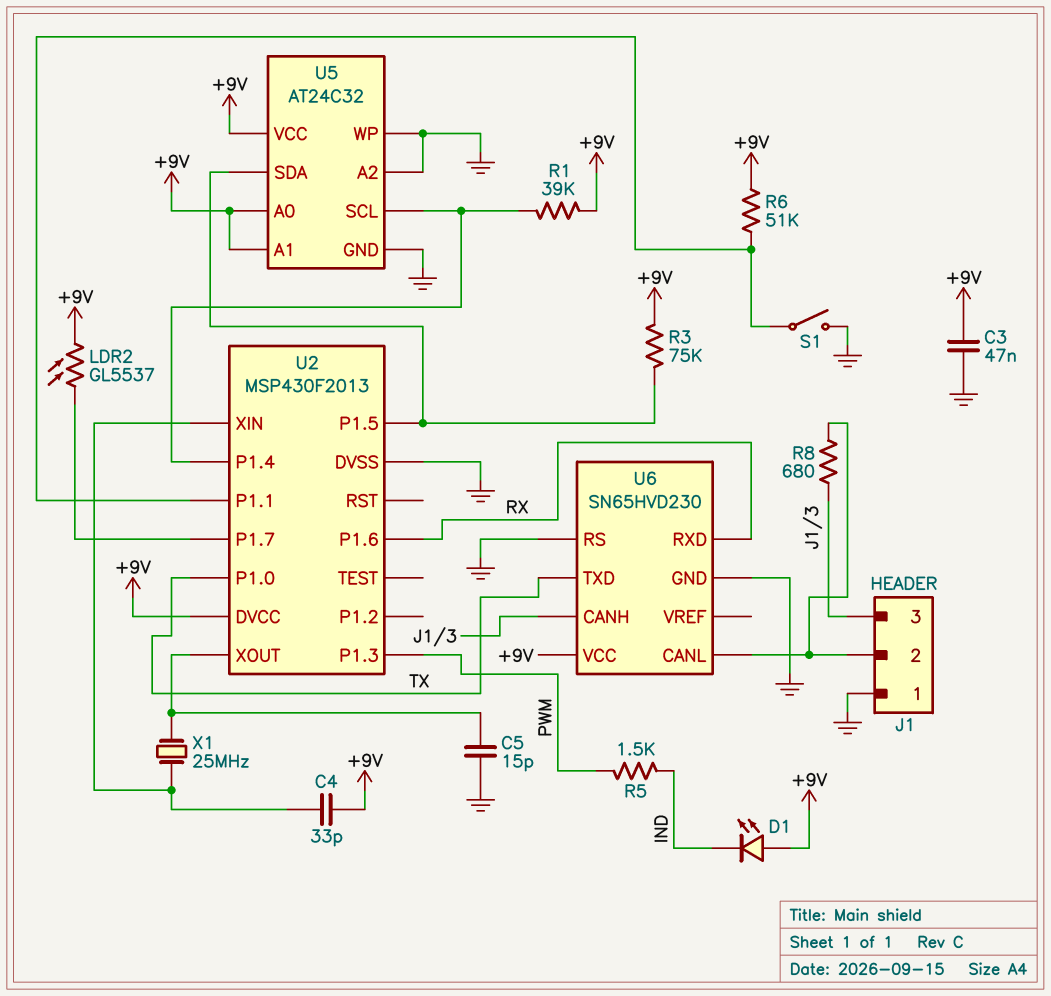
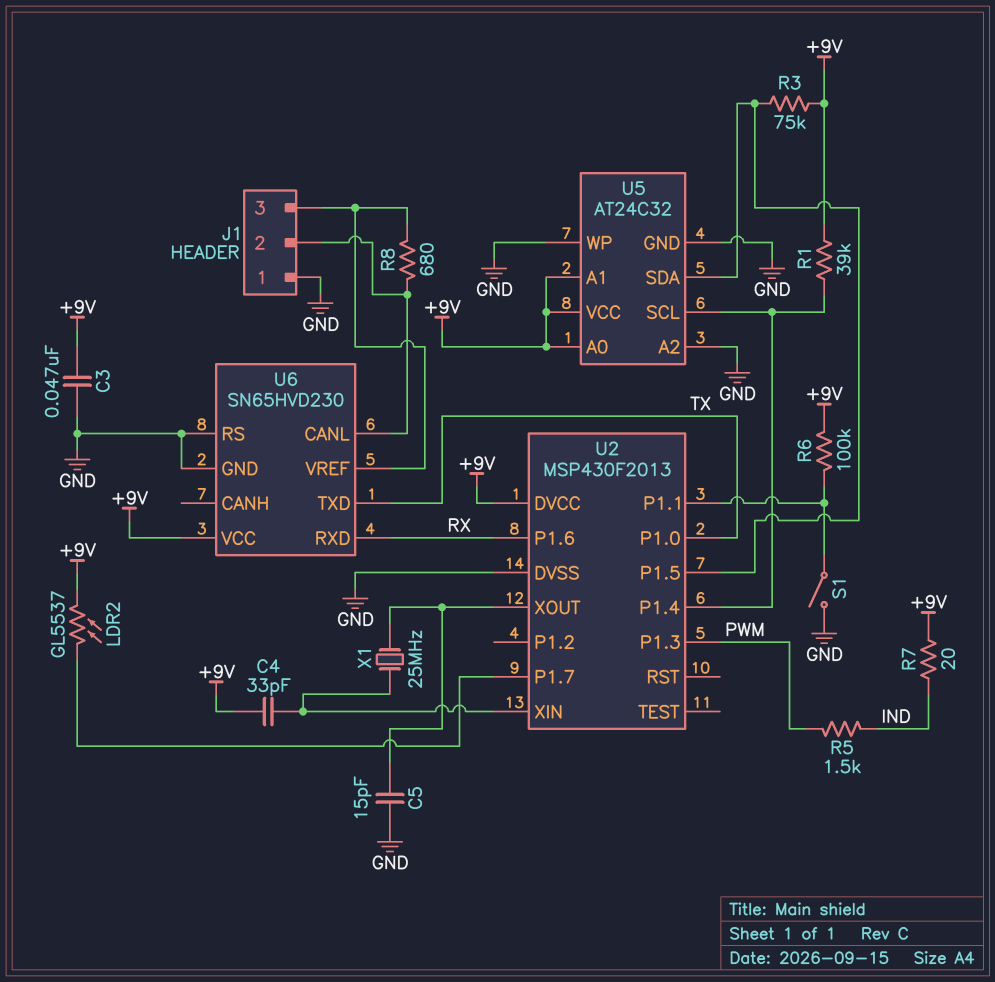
D1: LED (A +9V, K IND) -> none
R6: 51k (+9V, U2/P1.1) -> 100k (+9V, U2/P1.1)
R7: none -> 20 (+9V, IND)
U6 pin CANH: J1/3 -> none
U6 pin VREF: none -> J1/3

